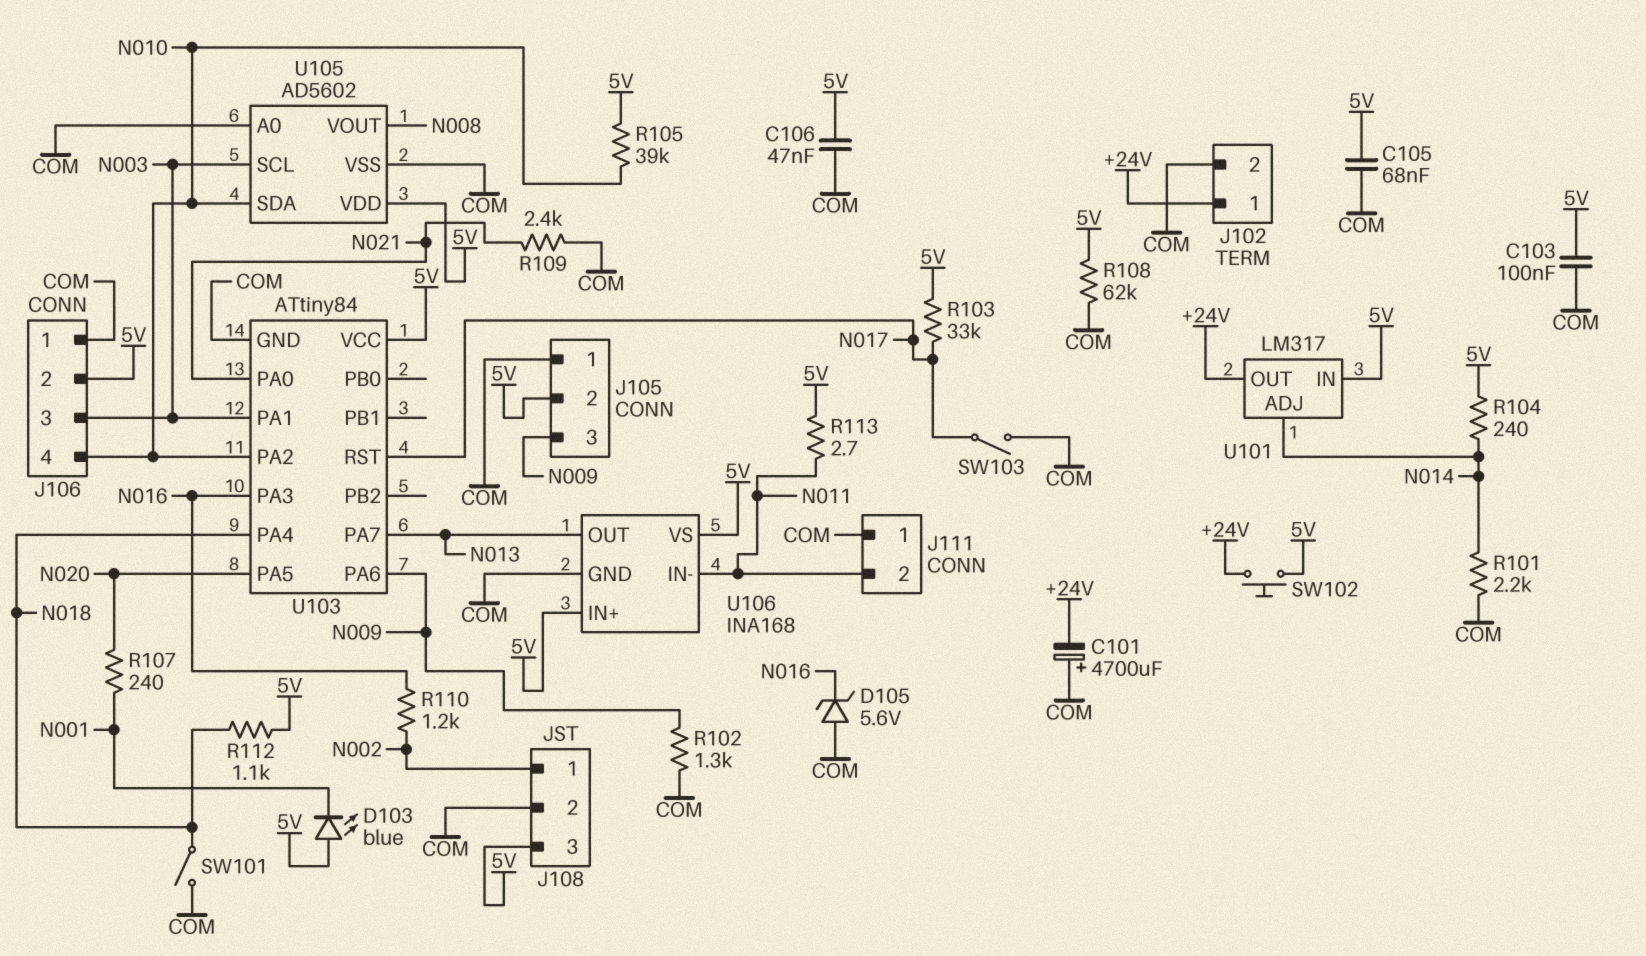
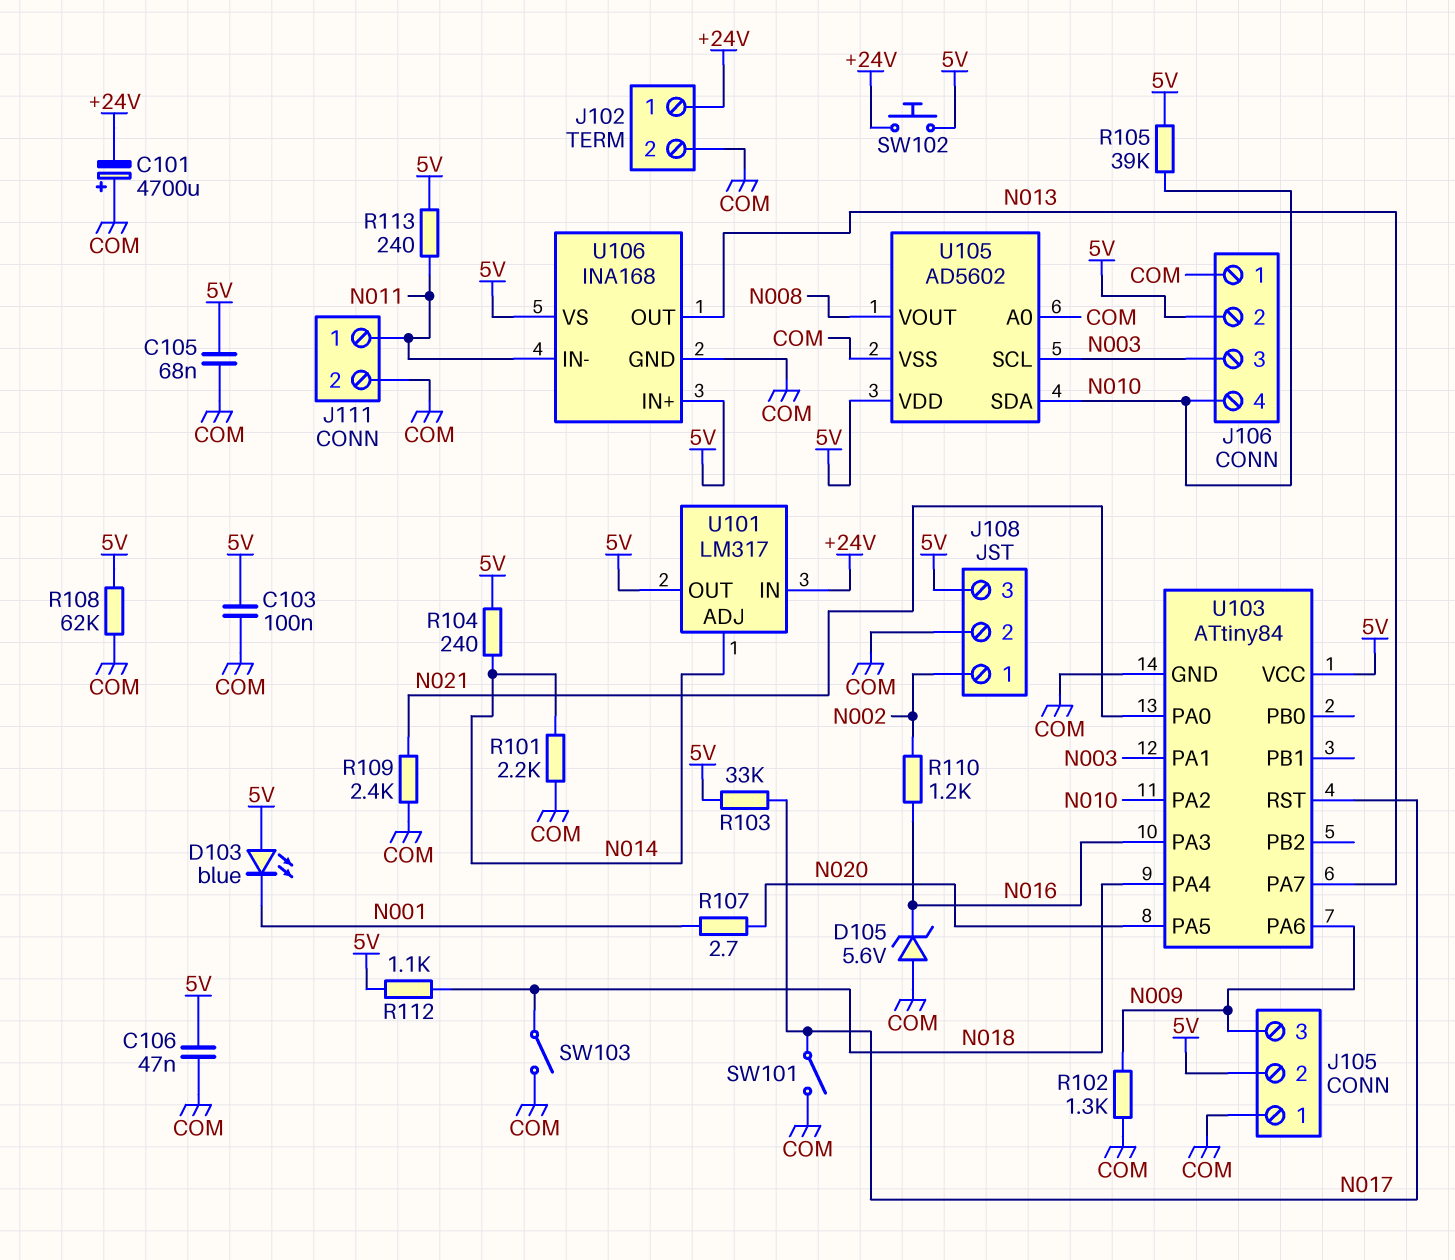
J111 pin 1: COM -> N011
J111 pin 2: N011 -> COM
R107: 240 (N001, N020) -> 2.7 (N001, N020)
R113: 2.7 (5V, N011) -> 240 (5V, N011)
SW101: switch (COM, N018) -> switch (COM, N017)
SW103: switch (COM, N017) -> switch (COM, N018)
U101 pin IN: 5V -> +24V
U101 pin OUT: +24V -> 5V

